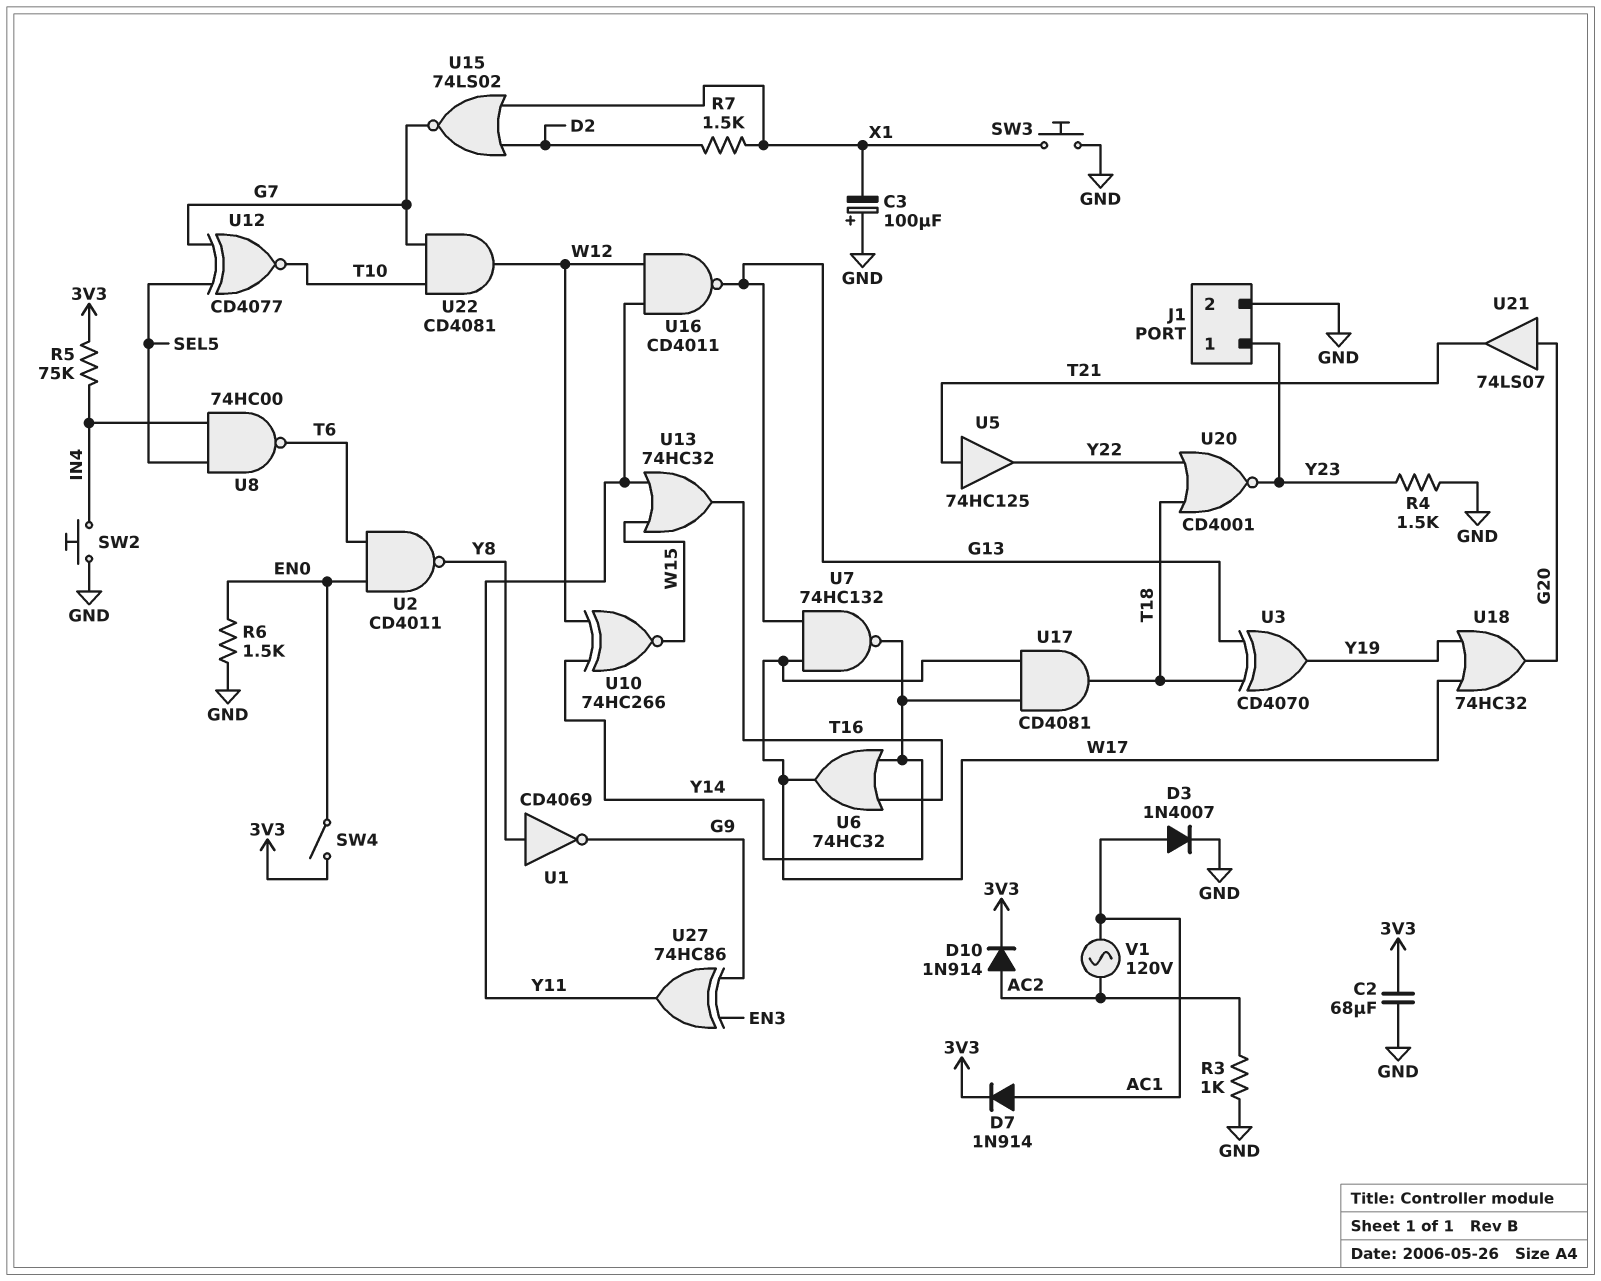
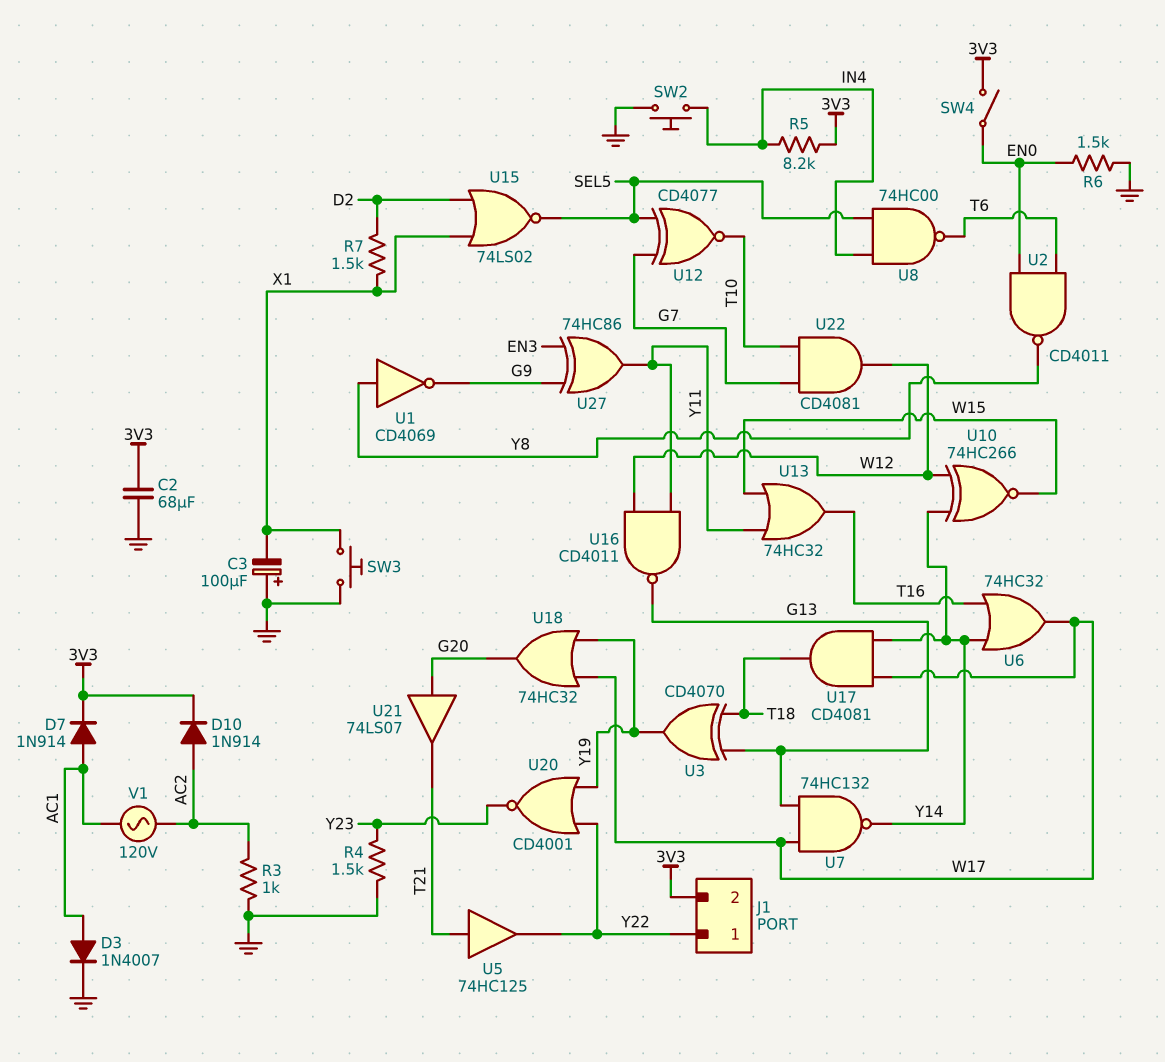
J1 pin 1: Y23 -> Y22
J1 pin 2: GND -> 3V3
R5: 75k (3V3, IN4) -> 8.2k (3V3, IN4)
U15: NOR 74LS02 (in D2, in X1, out G7) -> NOR 74LS02 (in D2, in X1, out SEL5)
U20: NOR CD4001 (in T18, in Y22, out Y23) -> NOR CD4001 (in Y19, in Y22, out Y23)

